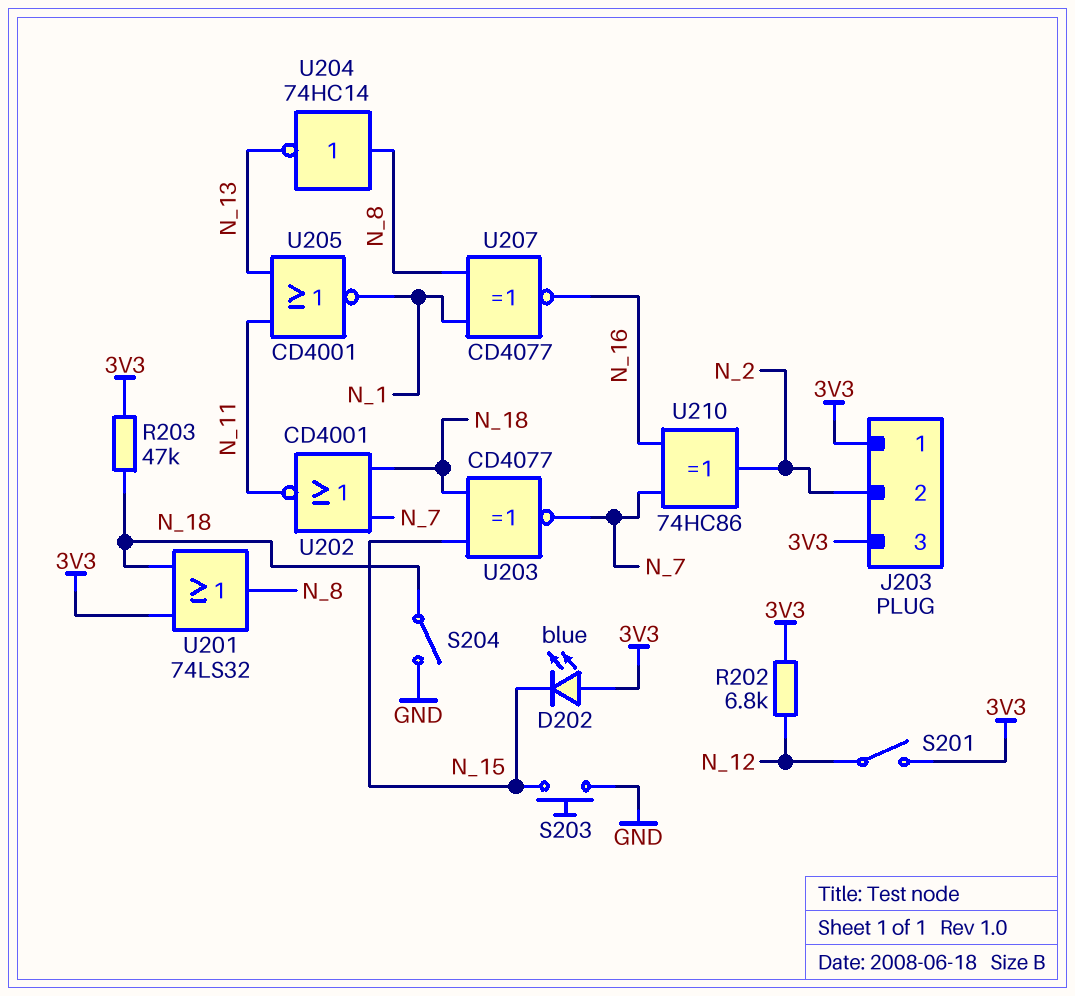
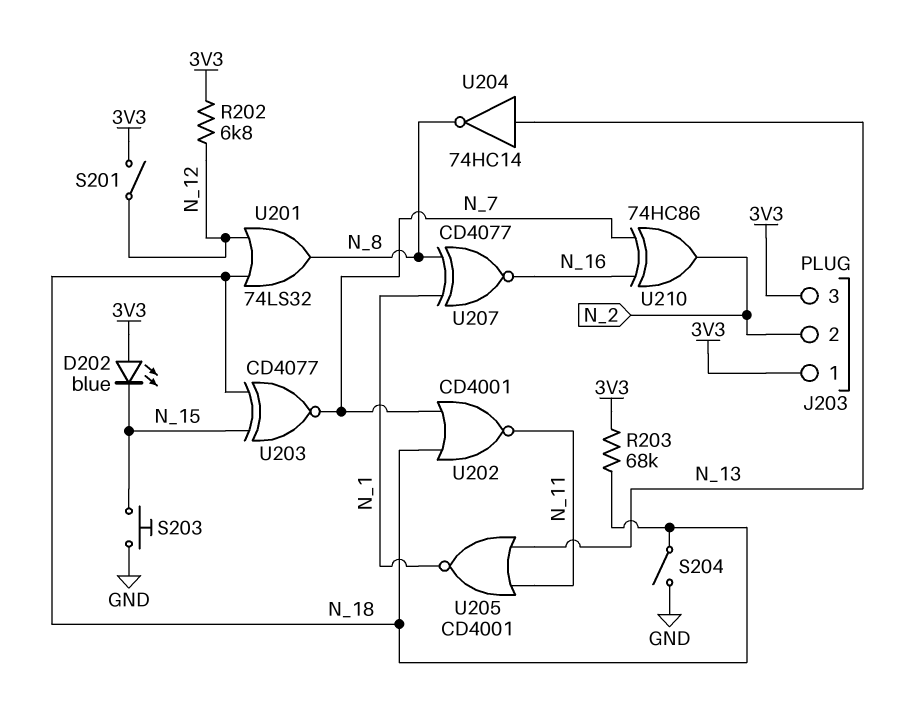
R203: 47k (3V3, N_18) -> 68k (3V3, N_18)
U201: OR 74LS32 (in 3V3, in N_18, out N_8) -> OR 74LS32 (in N_12, in N_18, out N_8)
U204: NOT 74HC14 (in N_8, out N_13) -> NOT 74HC14 (in N_13, out N_8)

